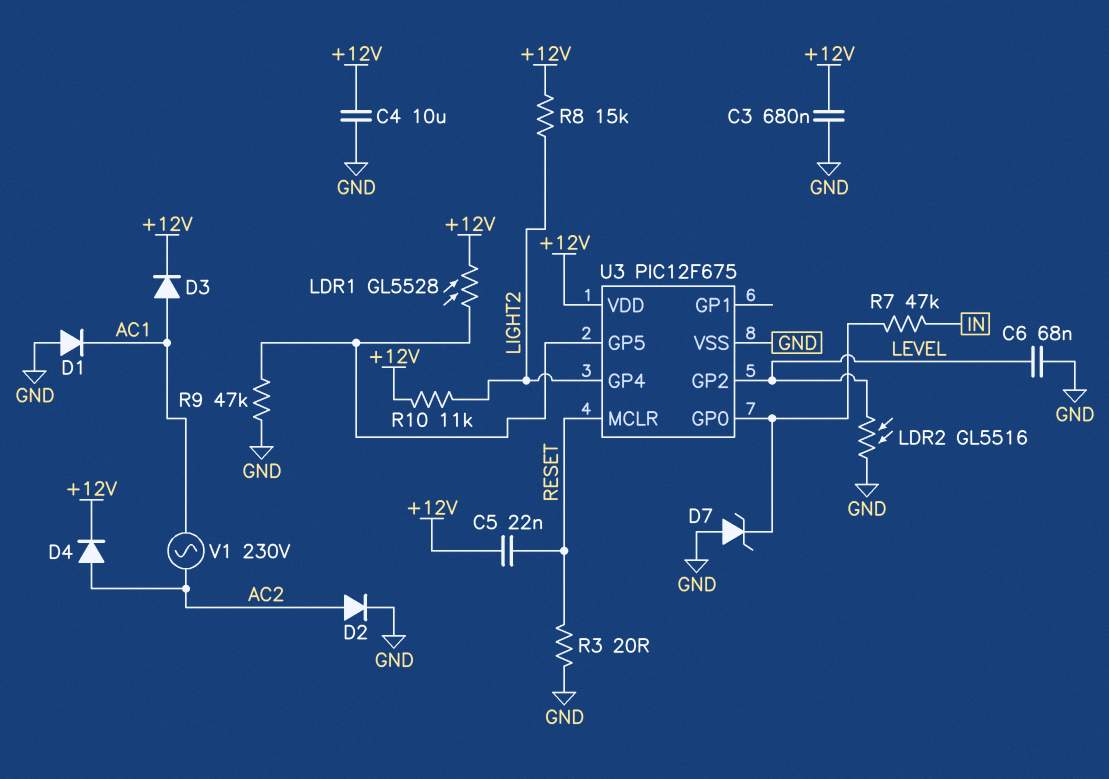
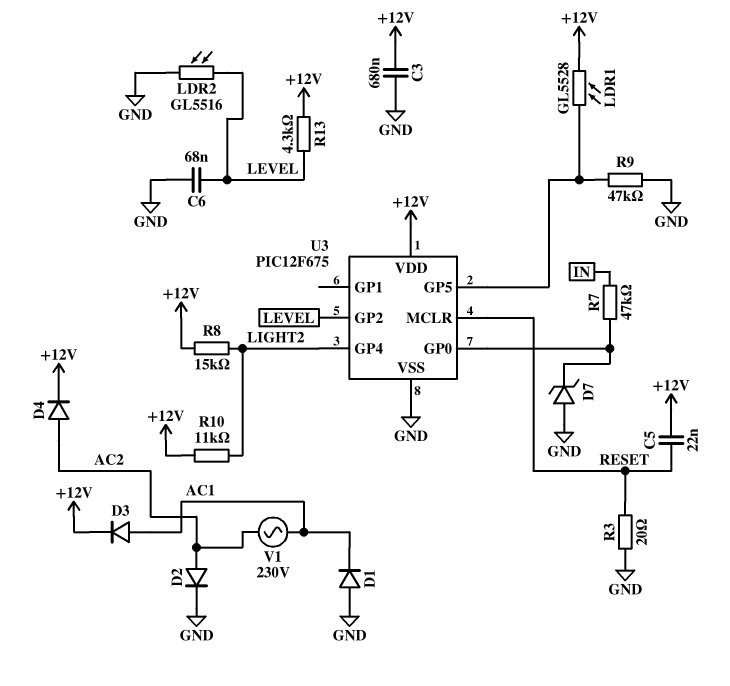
C4: 10uF (+12V, GND) -> none
R13: none -> 4.3k (+12V, LEVEL)

